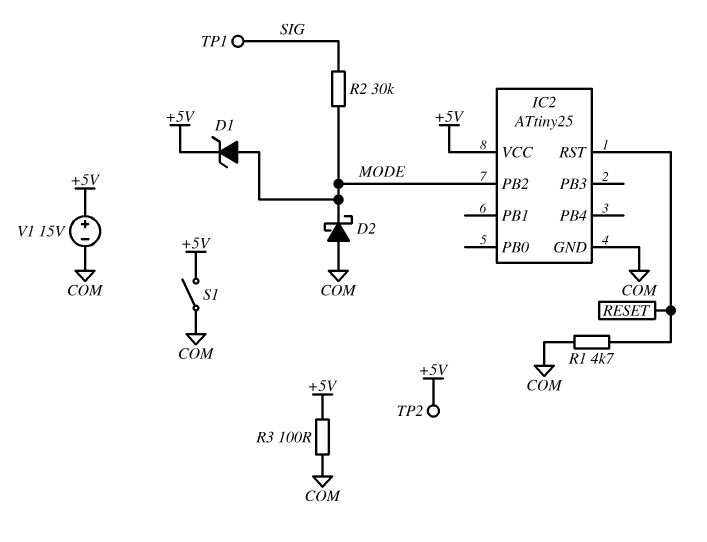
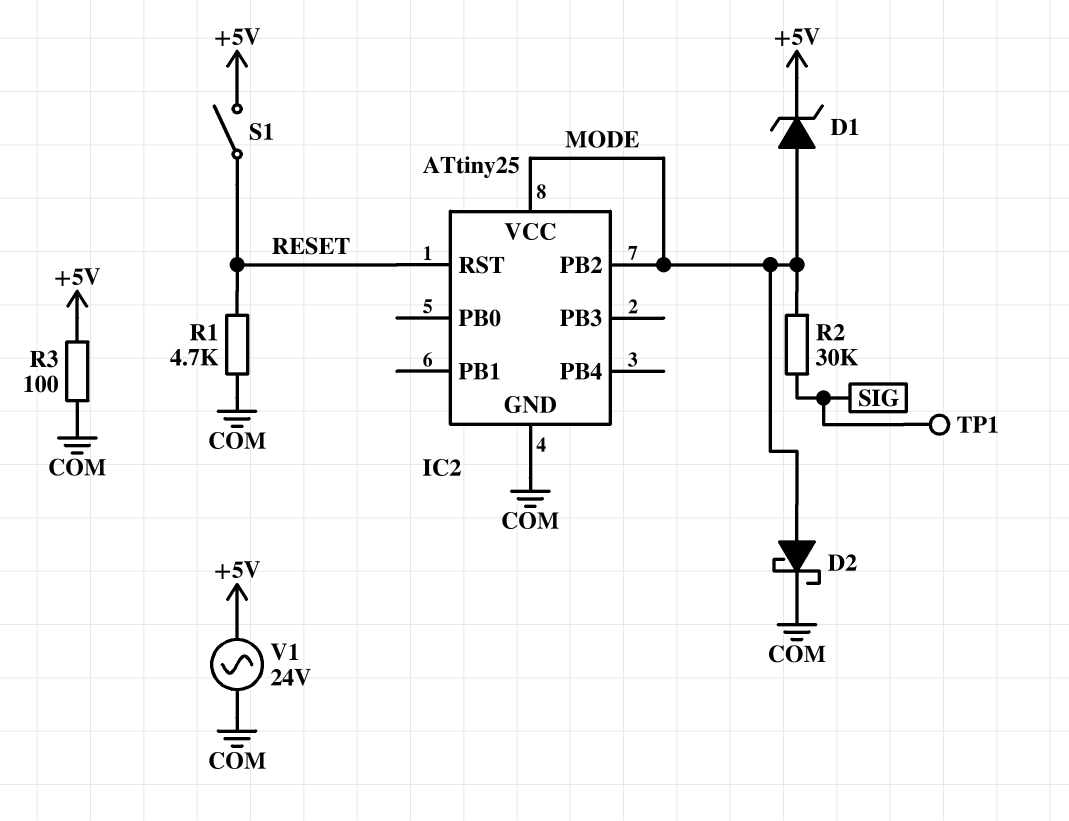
D2: schottky (A COM, K MODE) -> schottky (A MODE, K COM)
IC2 pin VCC: +5V -> MODE
S1: switch (+5V, COM) -> switch (+5V, RESET)
TP2: test point (+5V) -> none
V1: 15V (plus +5V, minus COM) -> AC 24V (+5V, COM)

